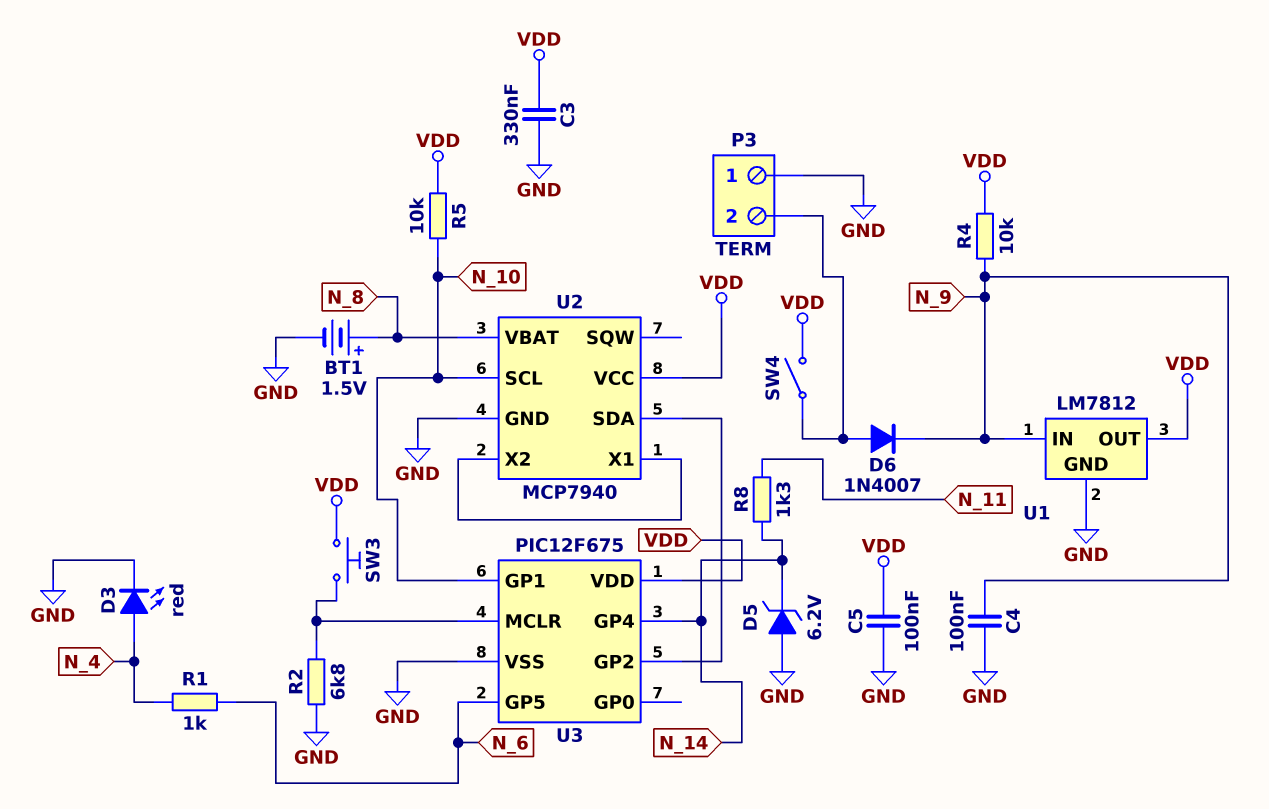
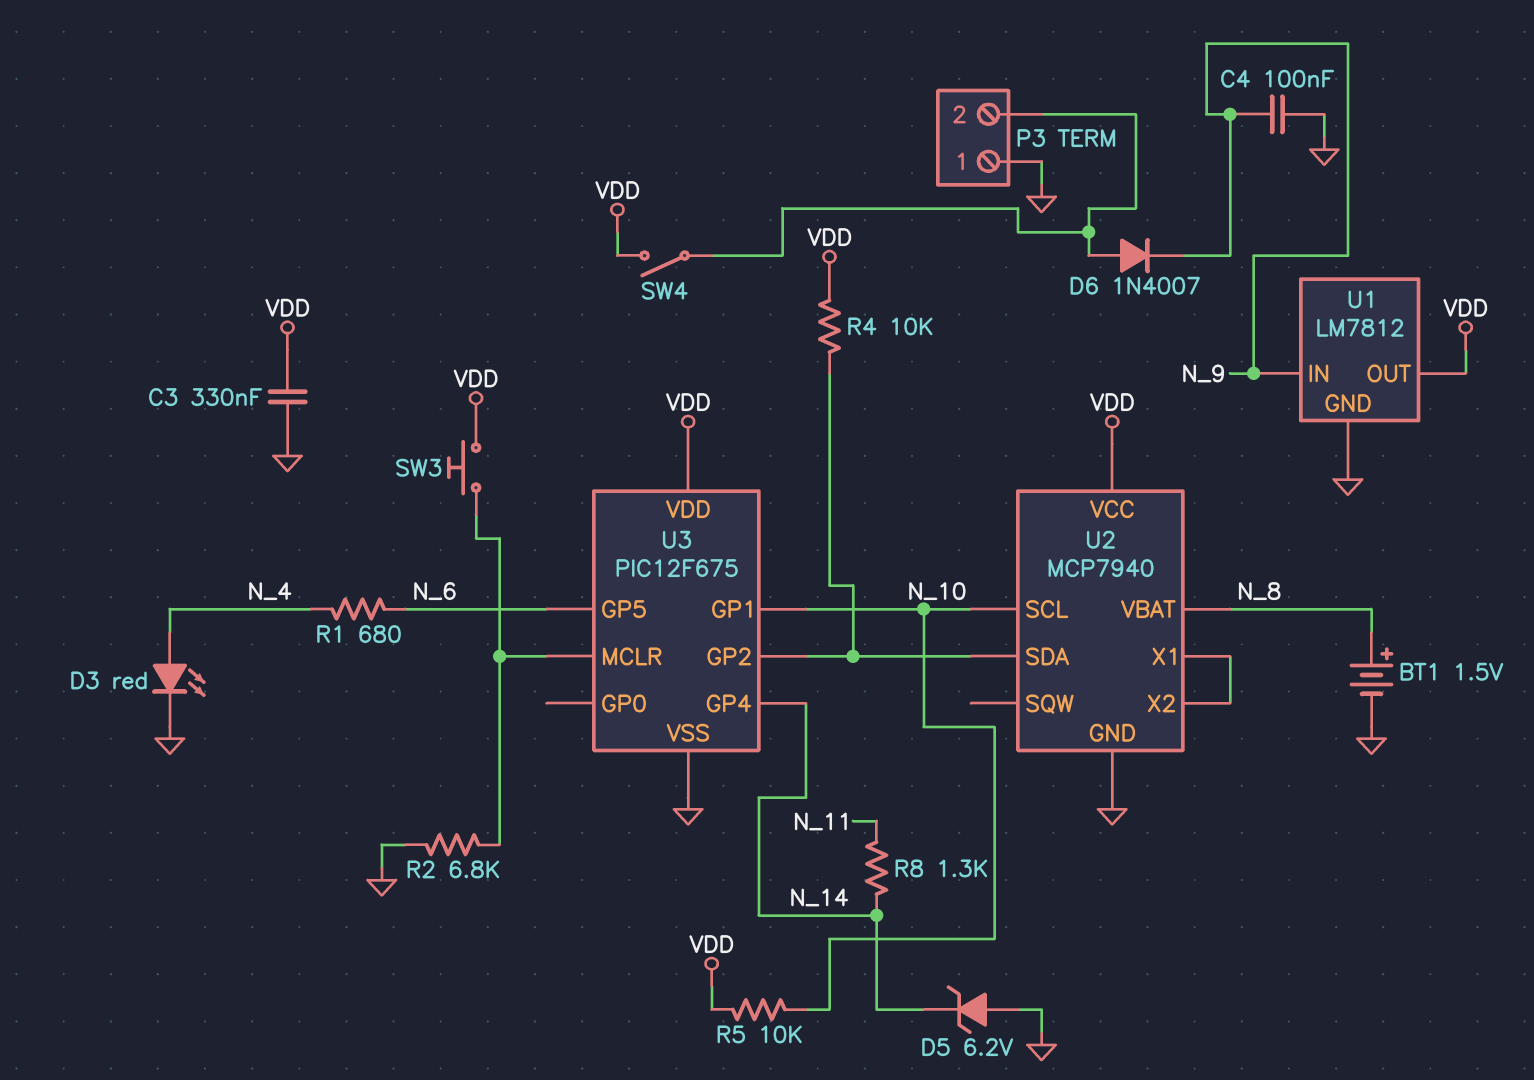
C5: 100nF (GND, VDD) -> none
R1: 1k (N_4, N_6) -> 680 (N_4, N_6)
R4: 10k (N_9, VDD) -> 10k (U2/SDA, VDD)

